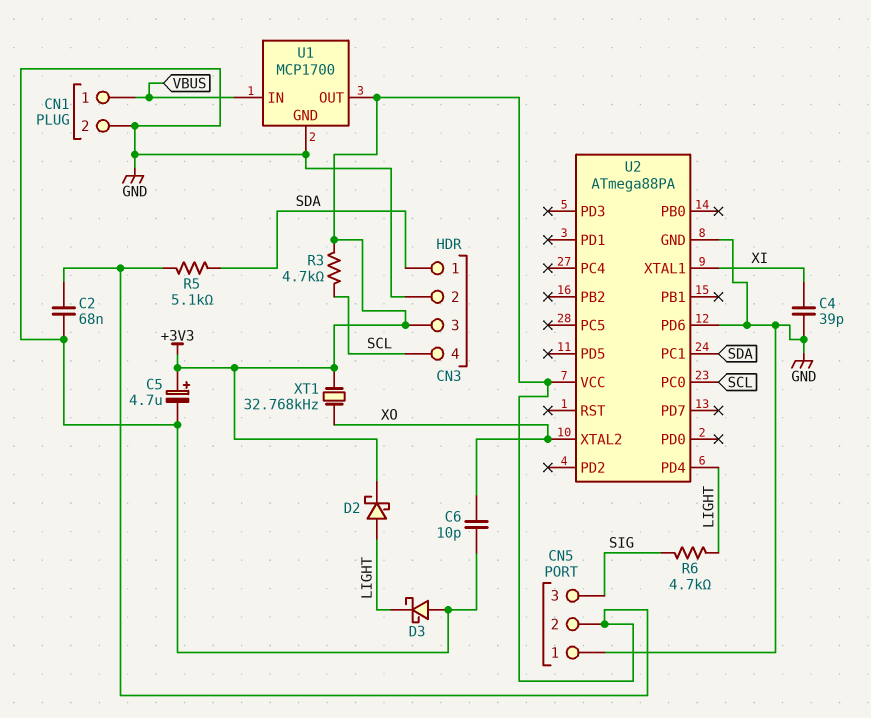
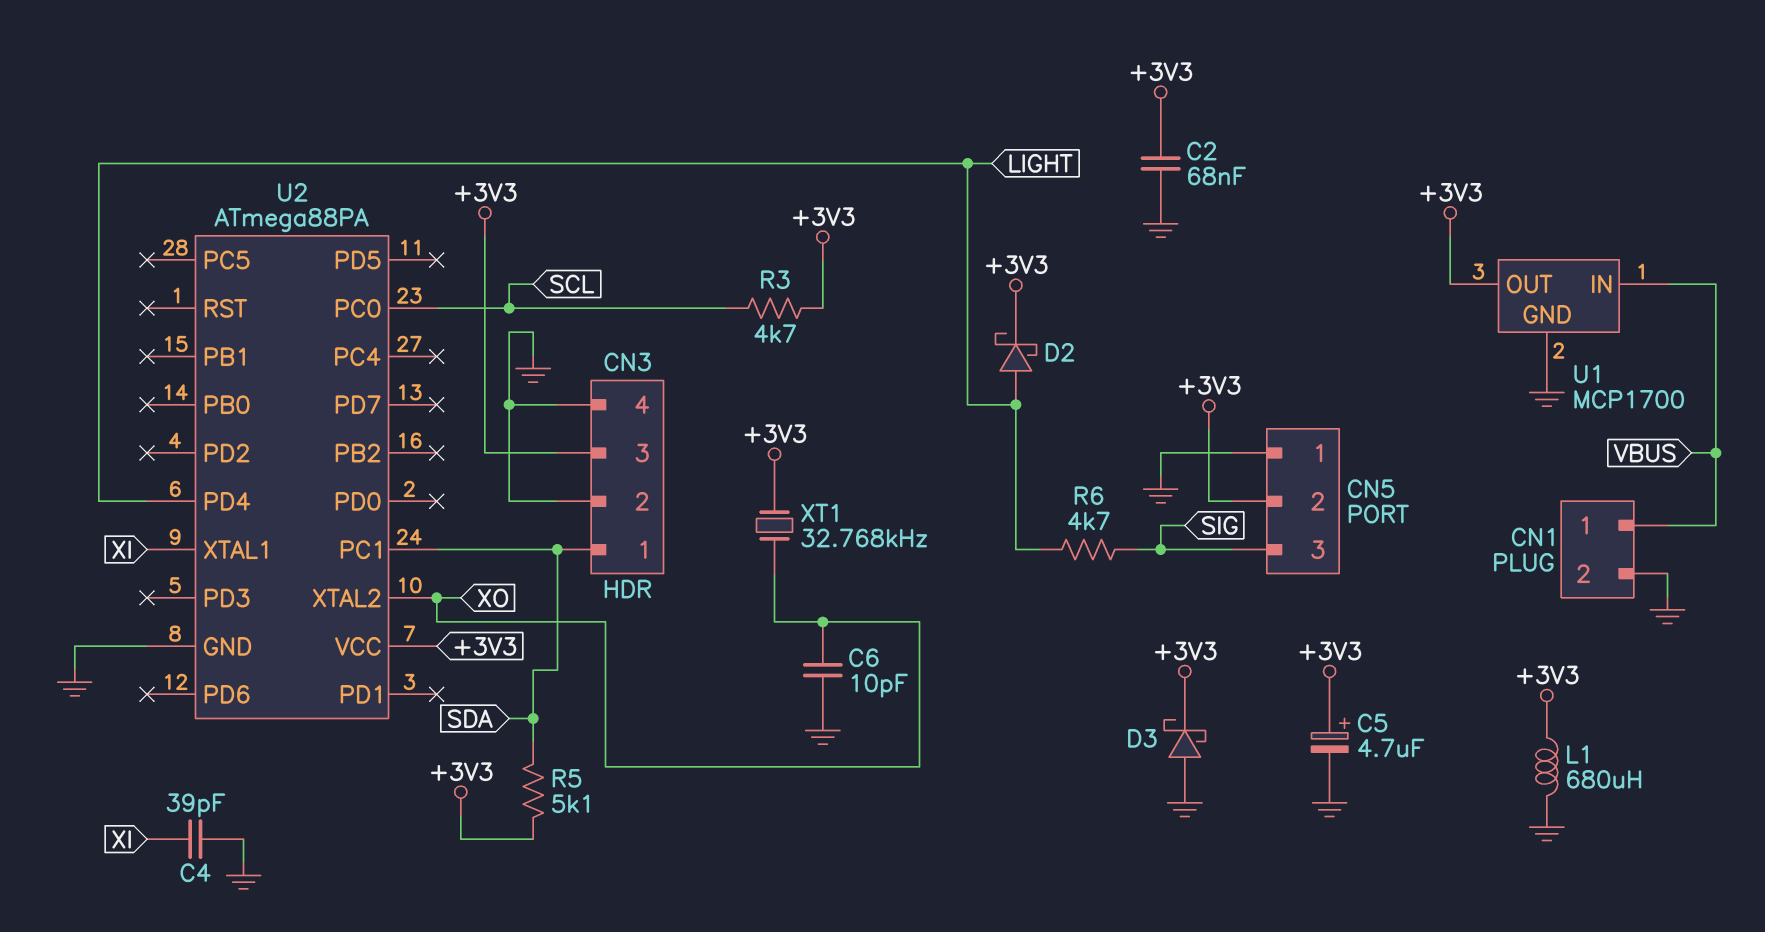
CN3 pin 4: SCL -> GND
D3: schottky (A GND, K LIGHT) -> schottky (A GND, K +3V3)
L1: none -> 680uH (+3V3, GND)
U2 pin PD6: GND -> none

